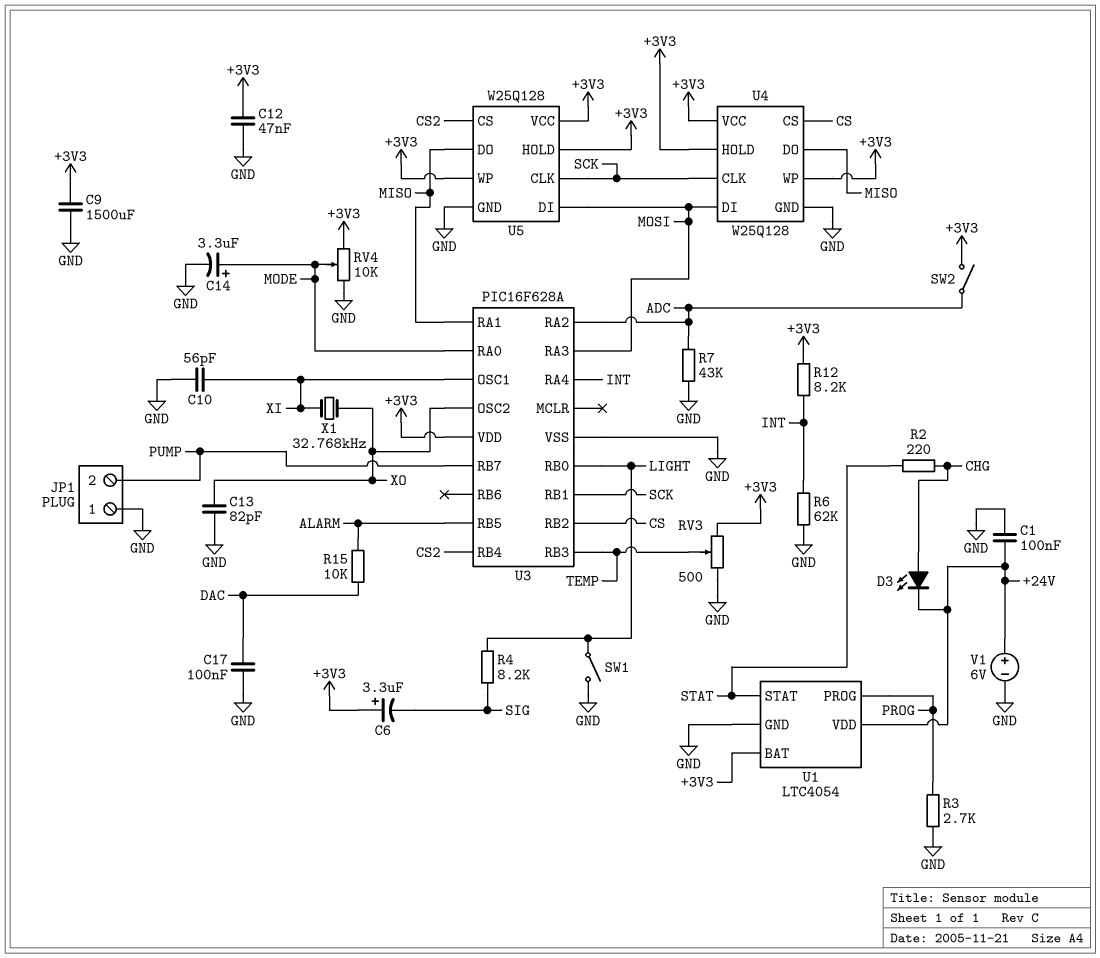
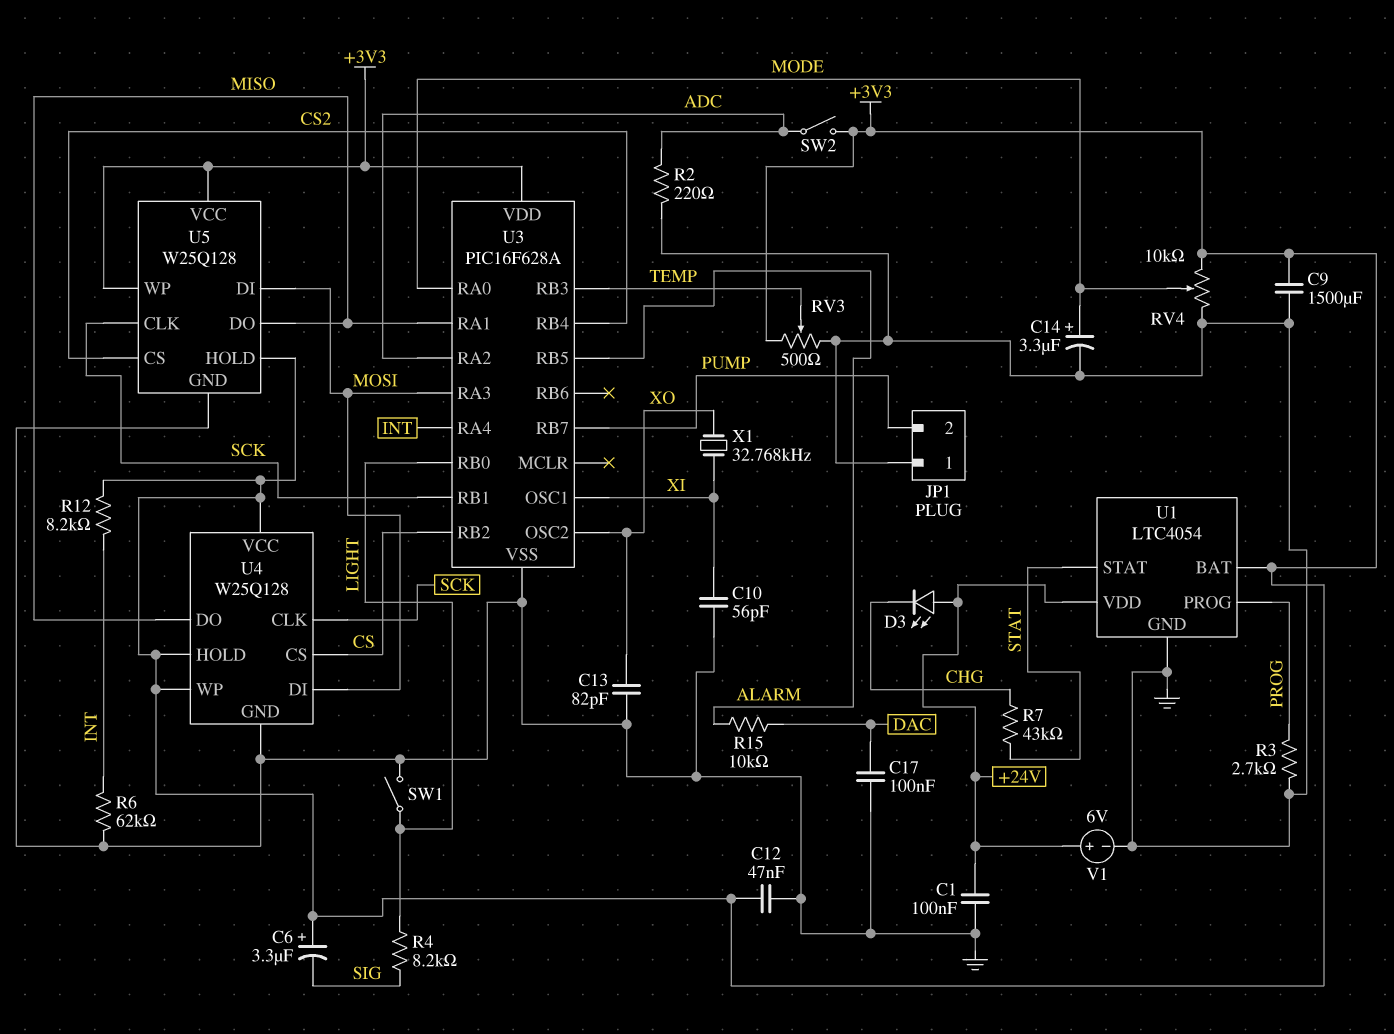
D3: LED (A CHG, K +24V) -> LED (A +24V, K CHG)
R2: 220 (CHG, STAT) -> 220 (ADC, GND)
R7: 43k (ADC, GND) -> 43k (CHG, STAT)

